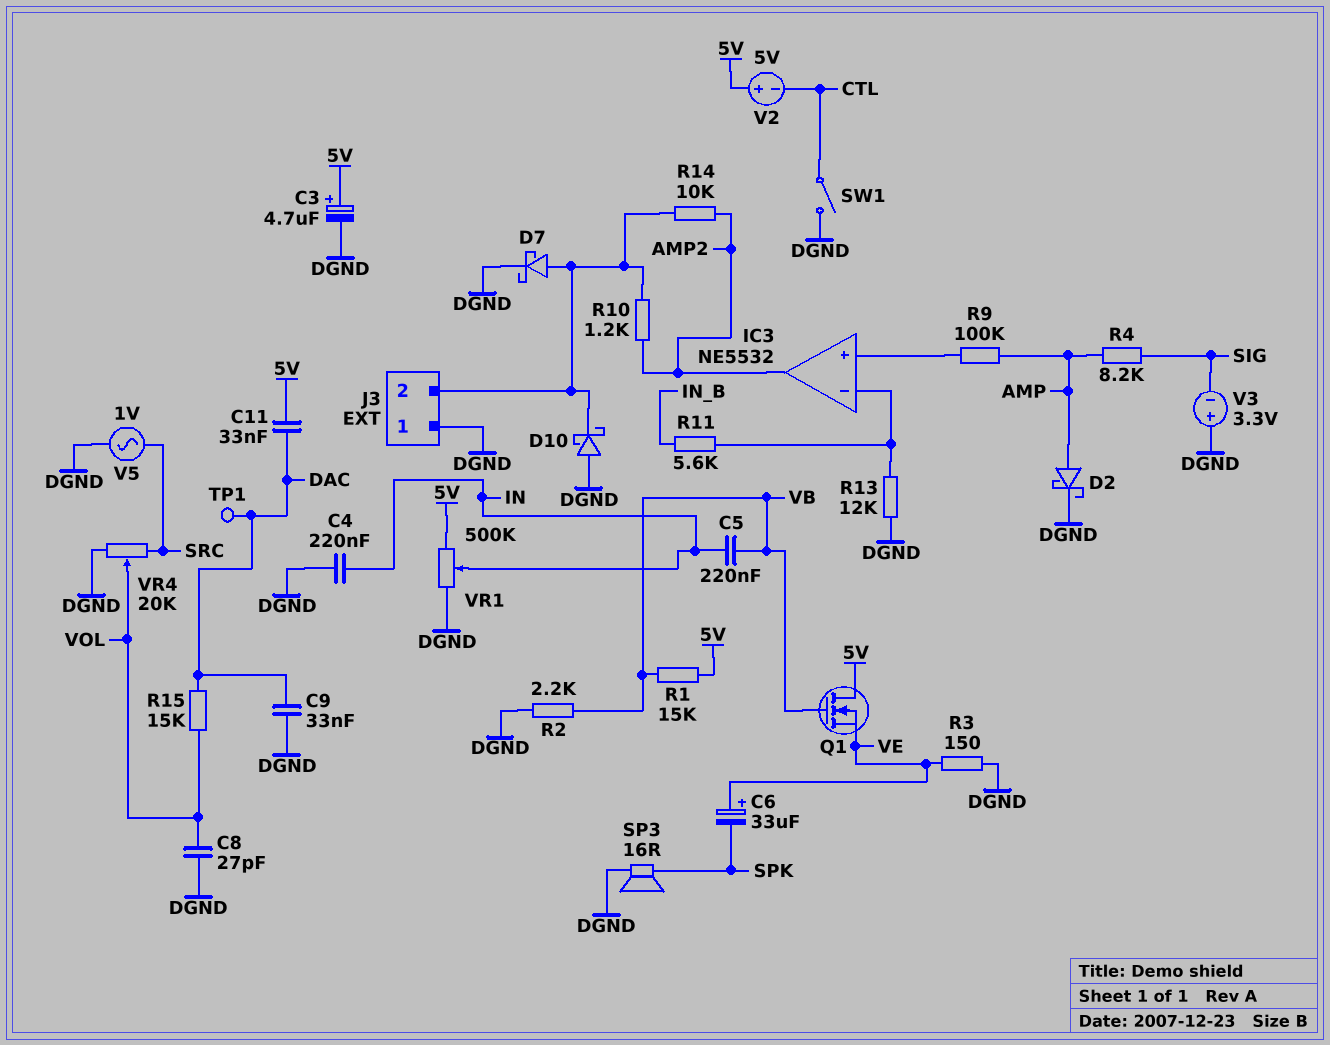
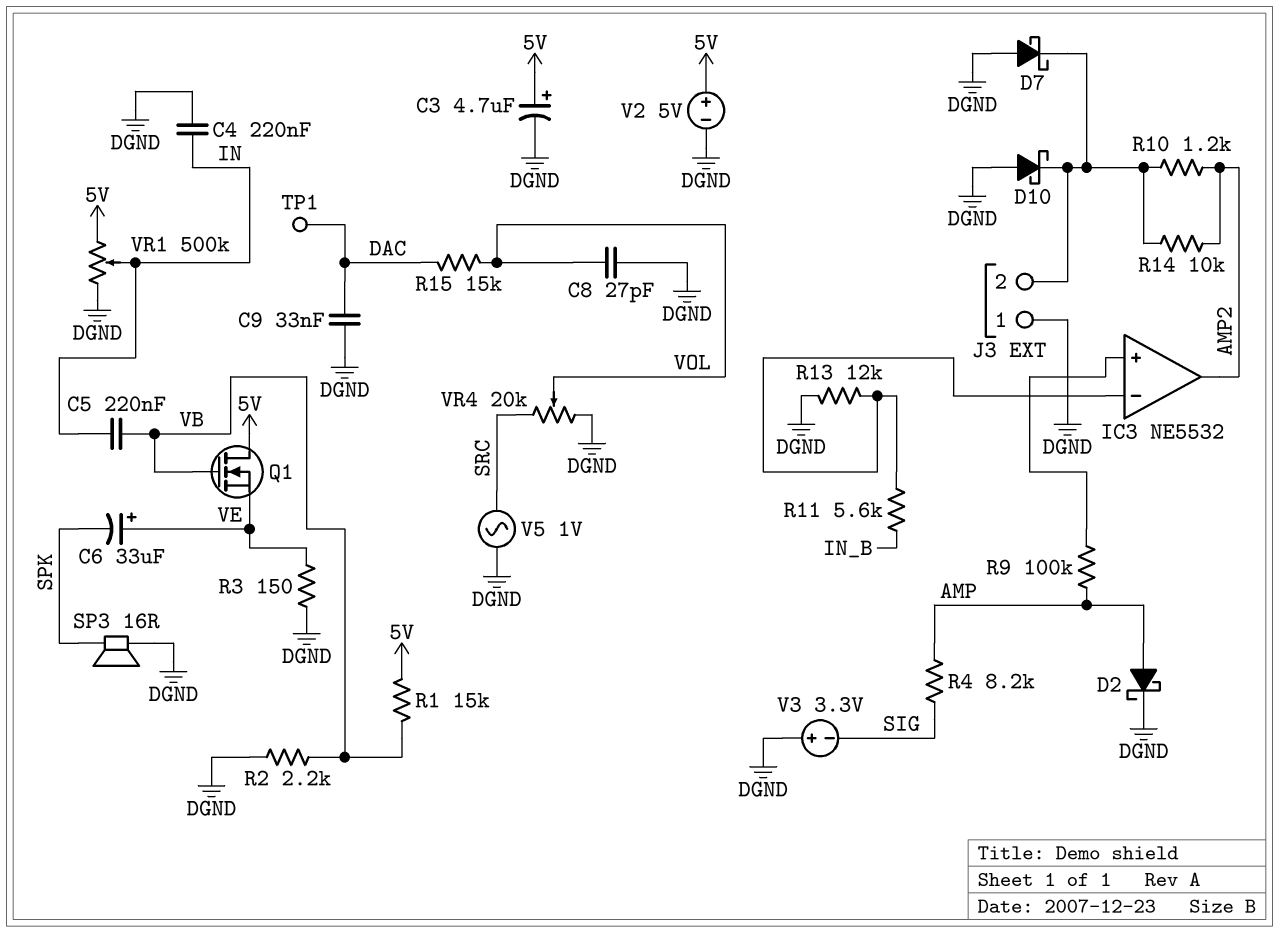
C11: 33nF (5V, DAC) -> none
D7: schottky (A J3/2, K DGND) -> schottky (A DGND, K J3/2)
SW1: switch (CTL, DGND) -> none
V2: 5V (plus 5V, minus CTL) -> 5V (plus 5V, minus DGND)

